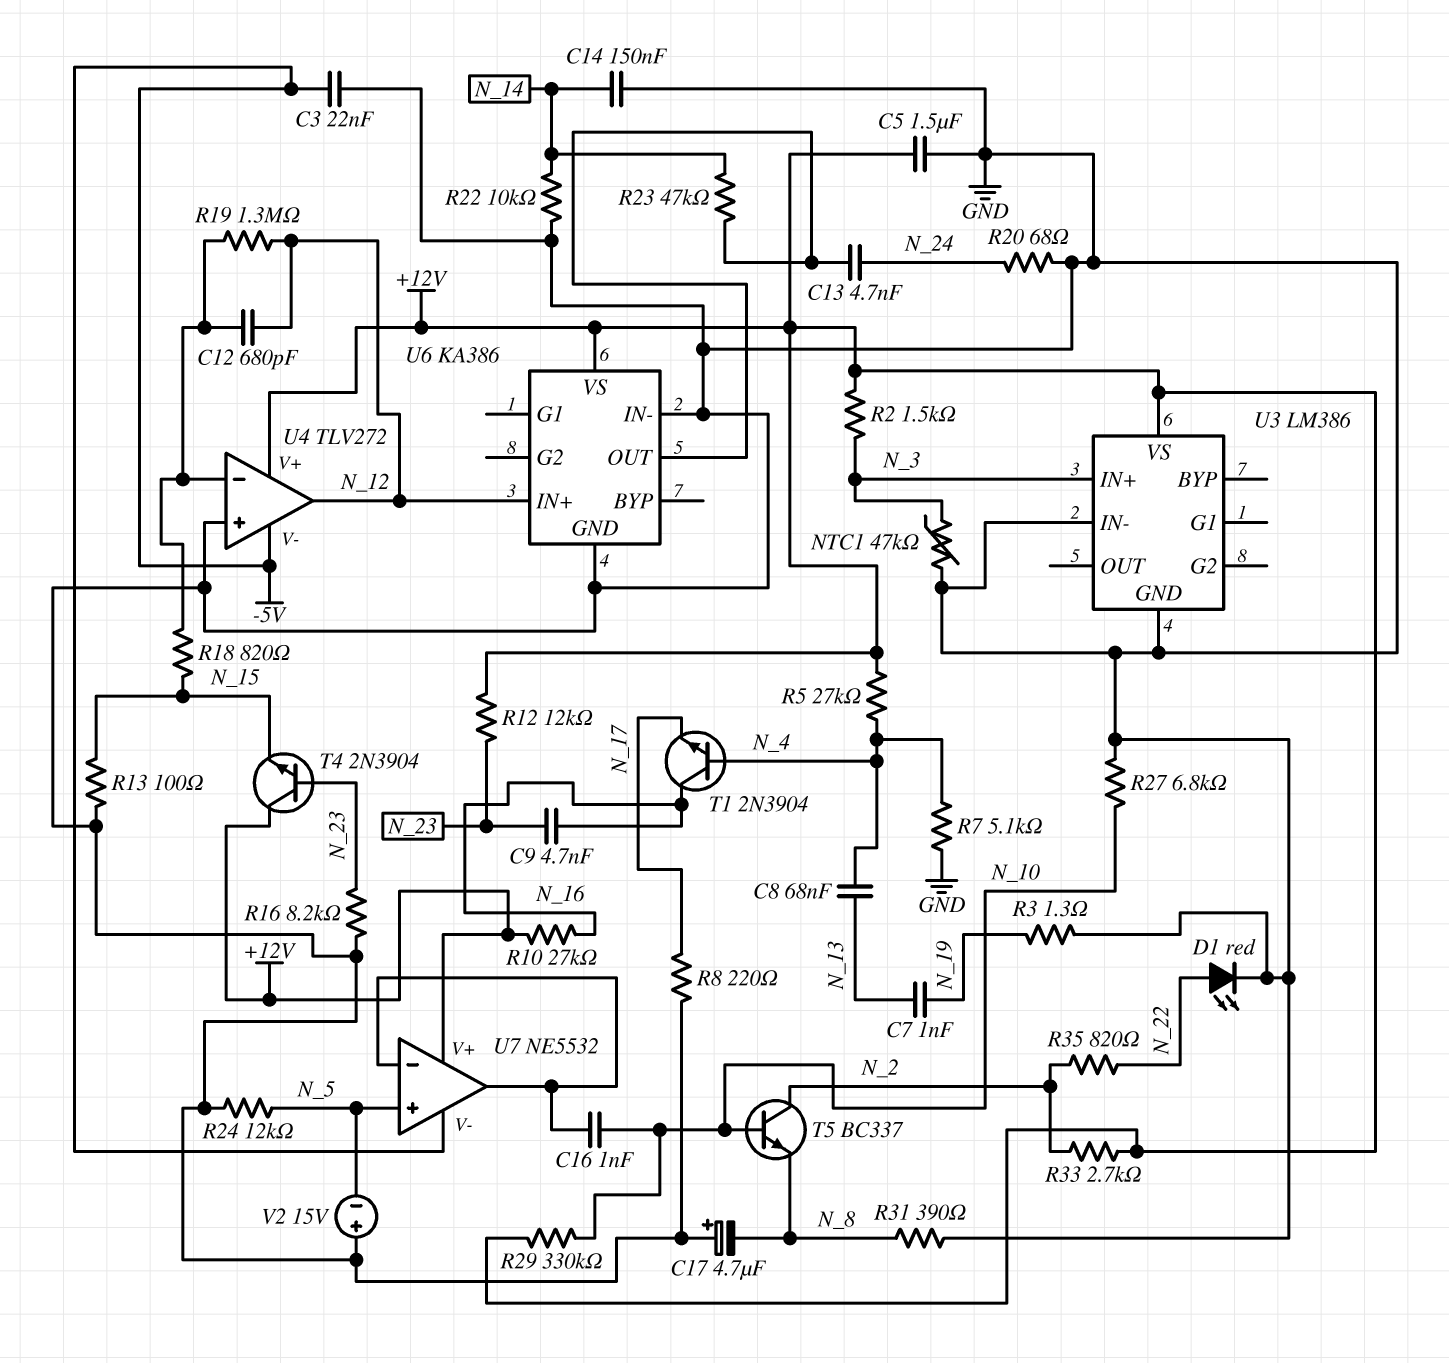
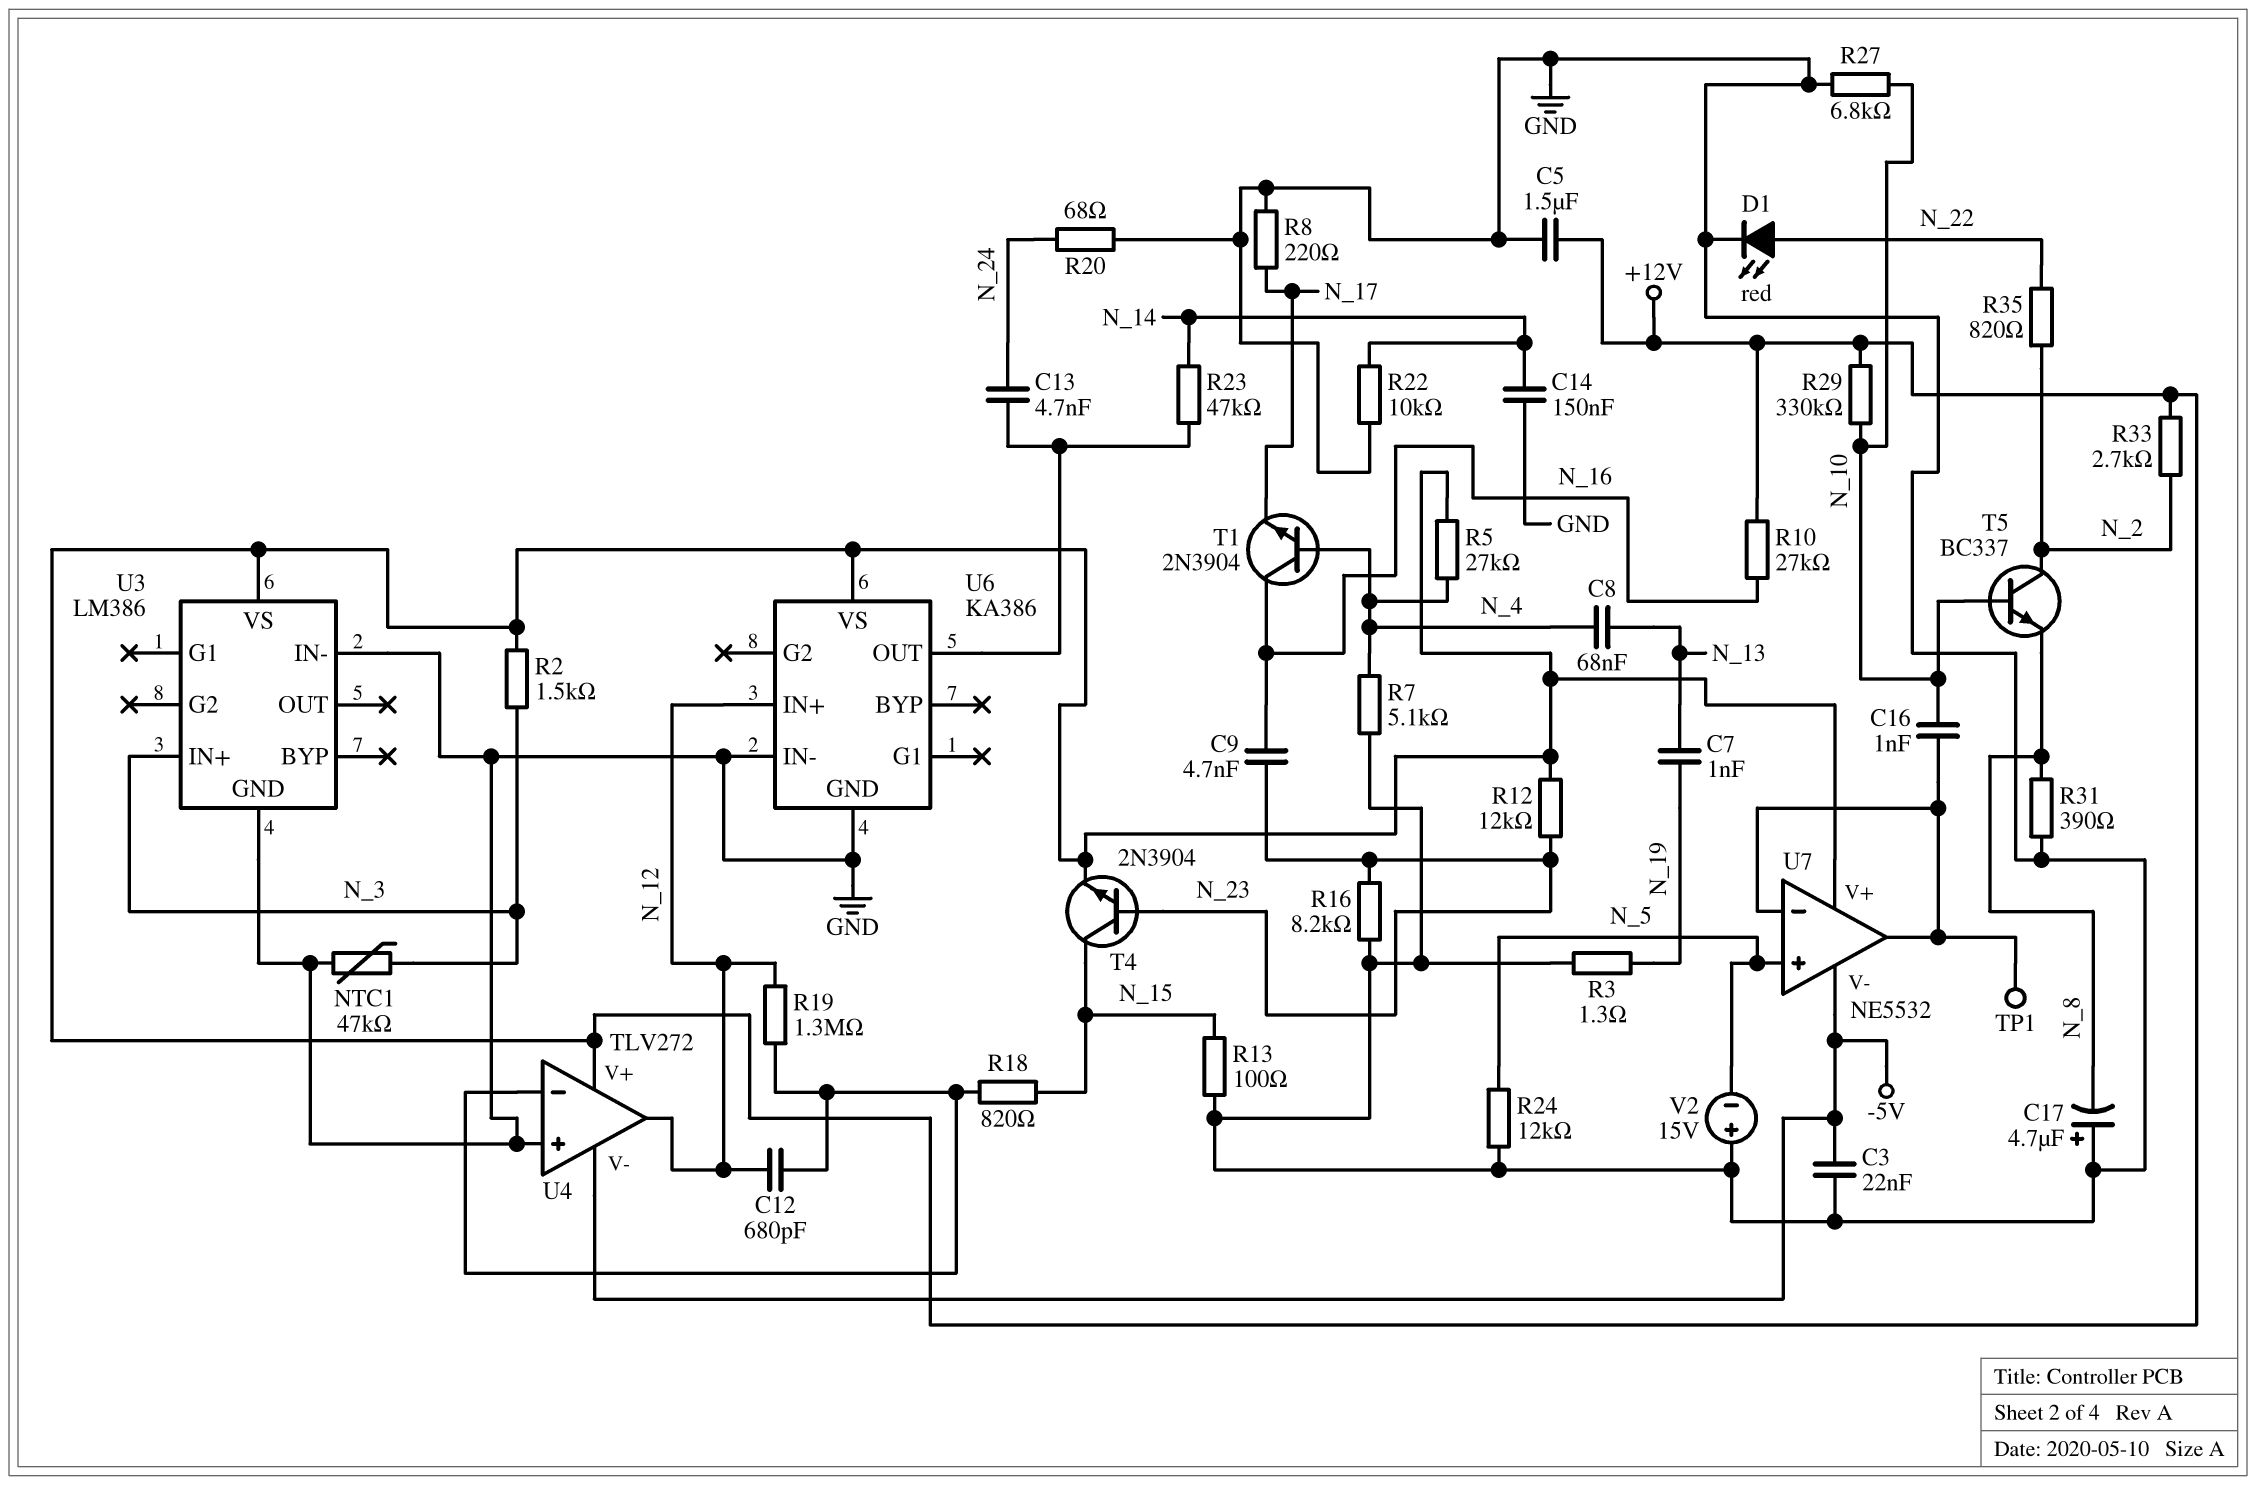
T4: NPN 2N3904 (B N_23, C +12V, E N_15) -> NPN 2N3904 (B N_23, C N_15, E +12V)
TP1: none -> test point (U7/in-)

